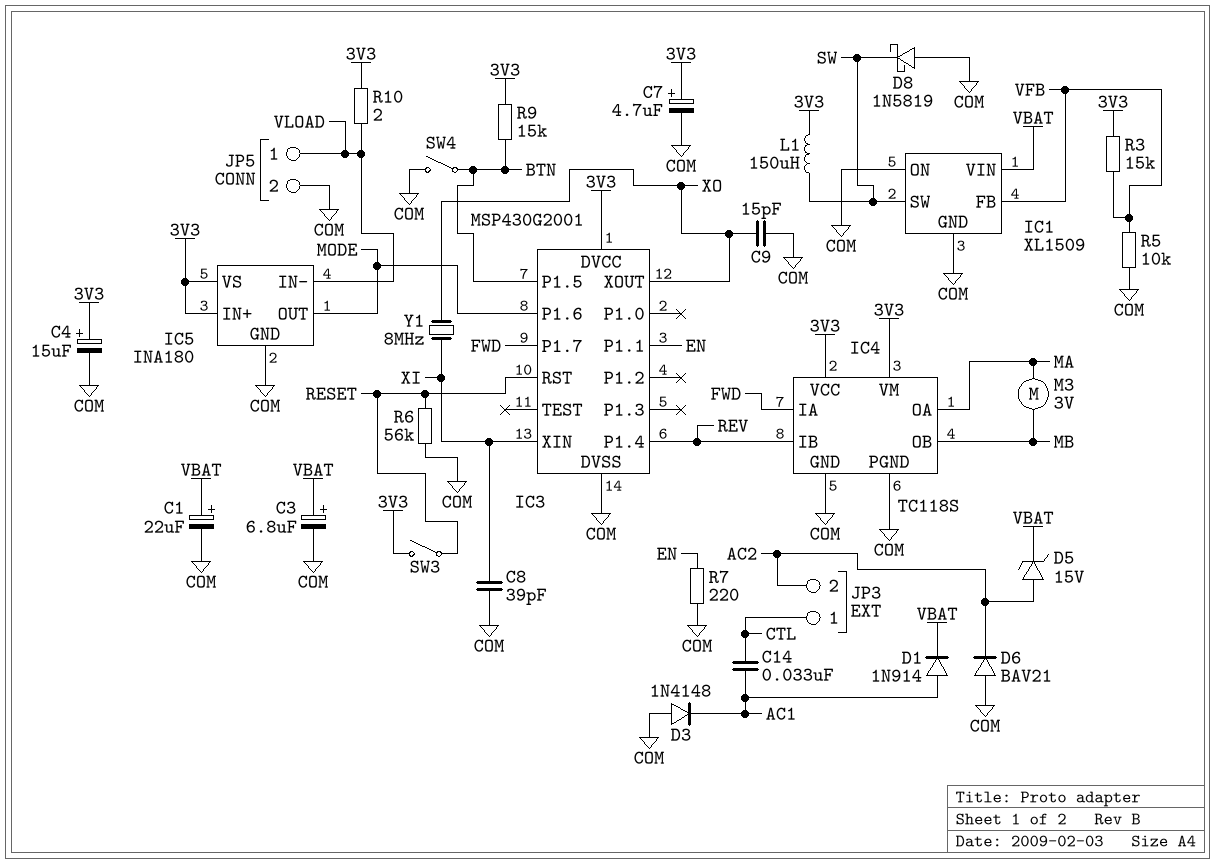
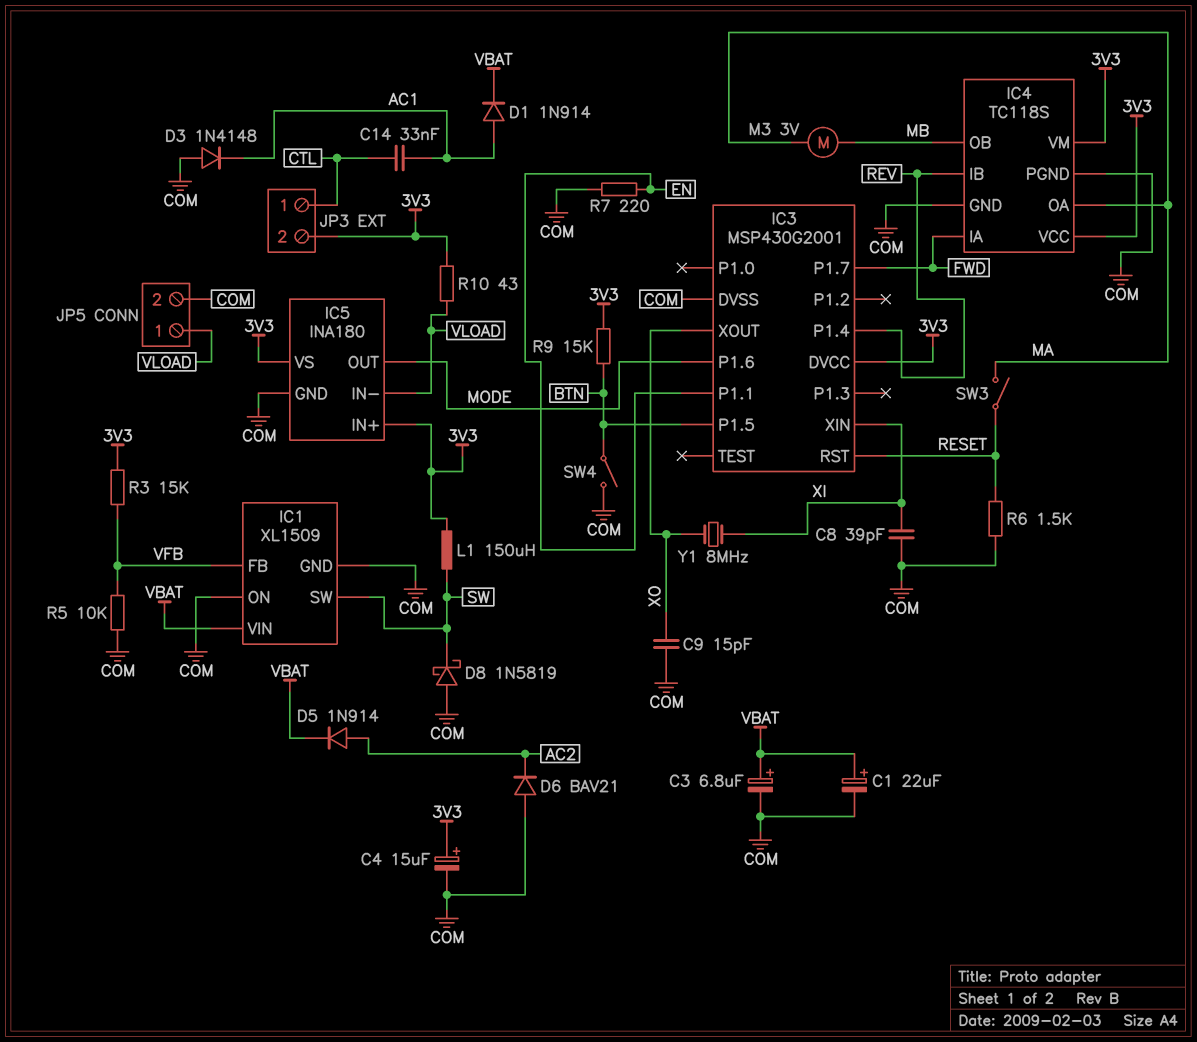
C7: 4.7uF (plus 3V3, minus COM) -> none
D5: zener 15V (A AC2, K VBAT) -> diode 1N914 (A AC2, K VBAT)
JP3 pin 2: AC2 -> 3V3
R6: 56k (COM, RESET) -> 1.5k (COM, RESET)
R10: 2 (3V3, VLOAD) -> 43 (3V3, VLOAD)
SW3: switch (3V3, RESET) -> switch (MA, RESET)

